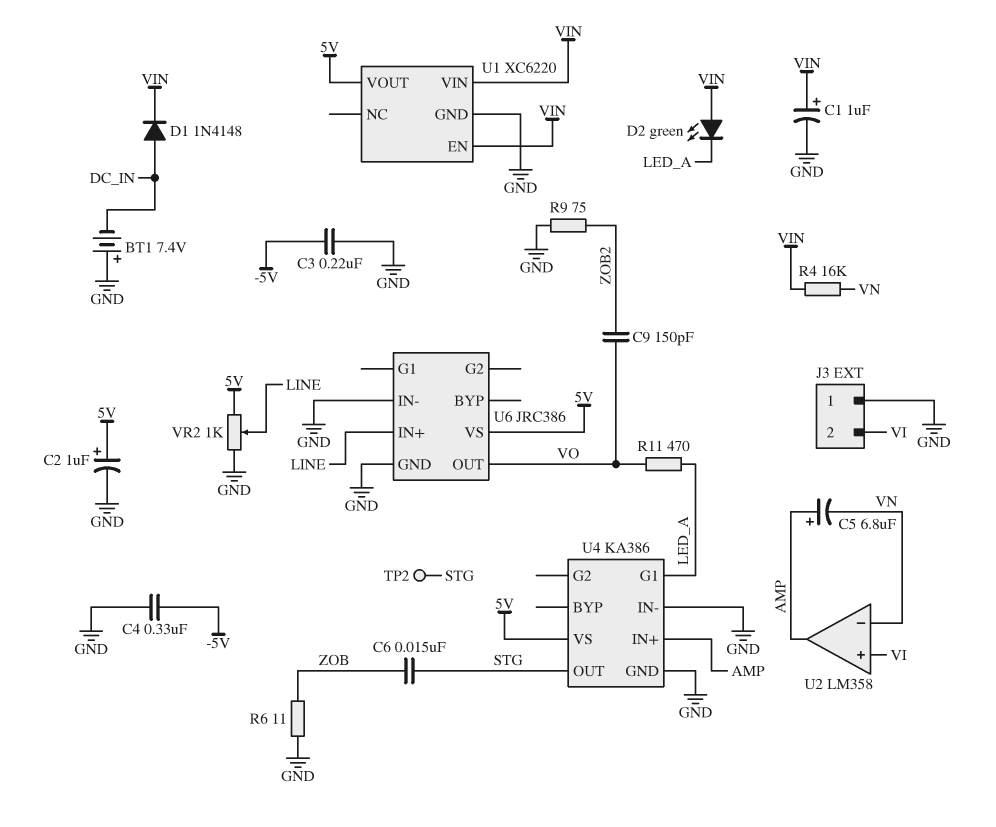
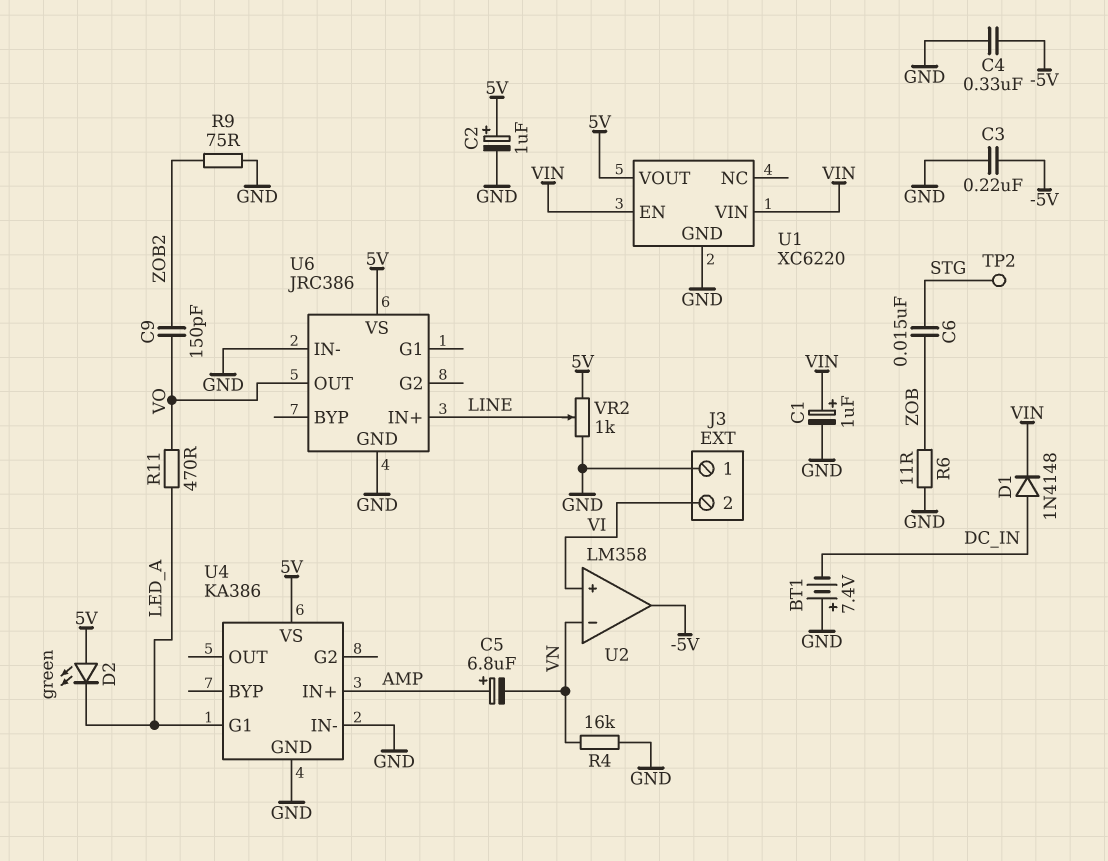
D2: LED green (A VIN, K LED_A) -> LED green (A 5V, K LED_A)
R4: 16k (VIN, VN) -> 16k (GND, VN)
U2 pin out: AMP -> -5V
U4 pin OUT: STG -> none

